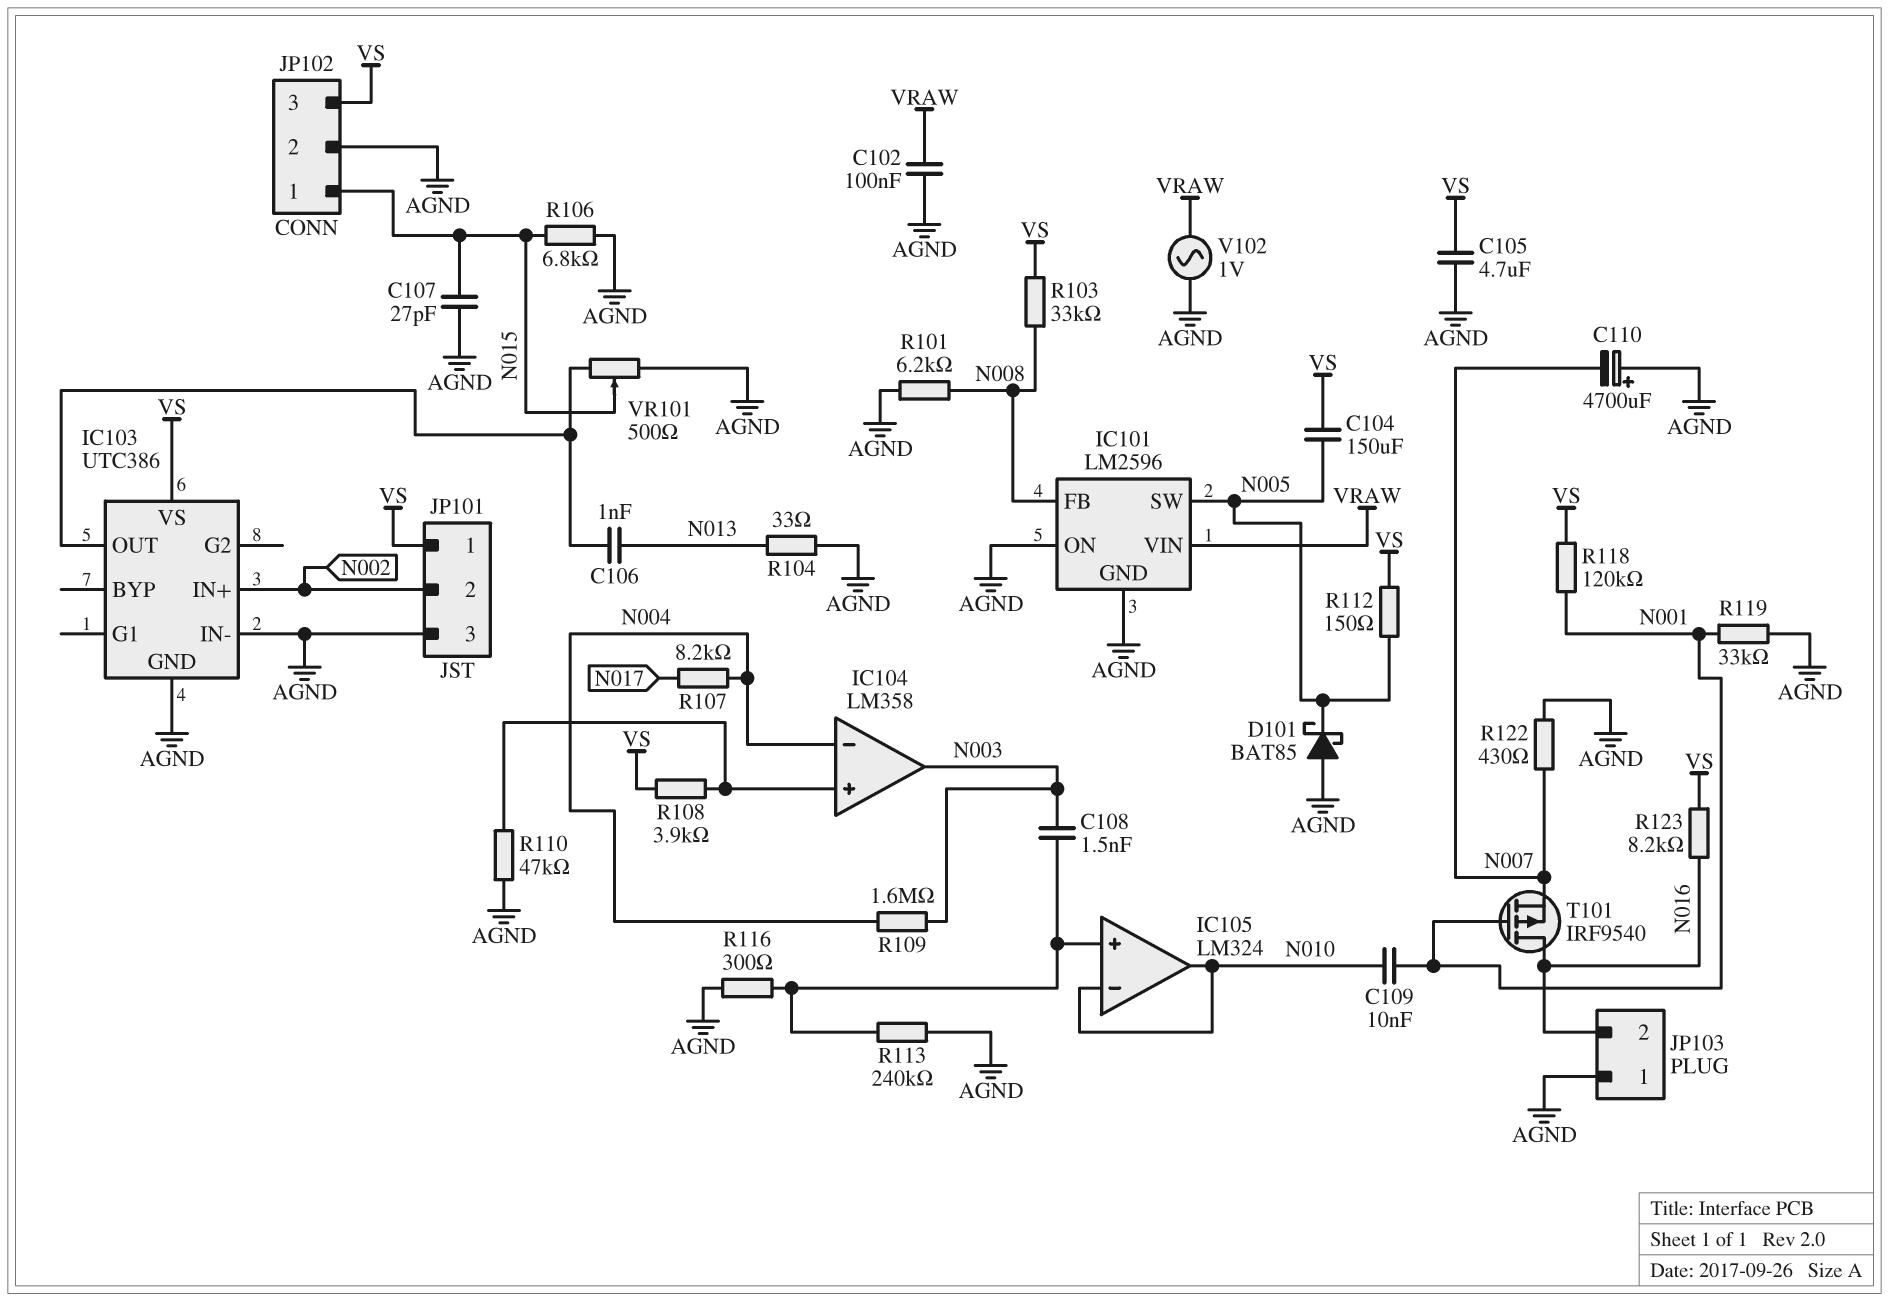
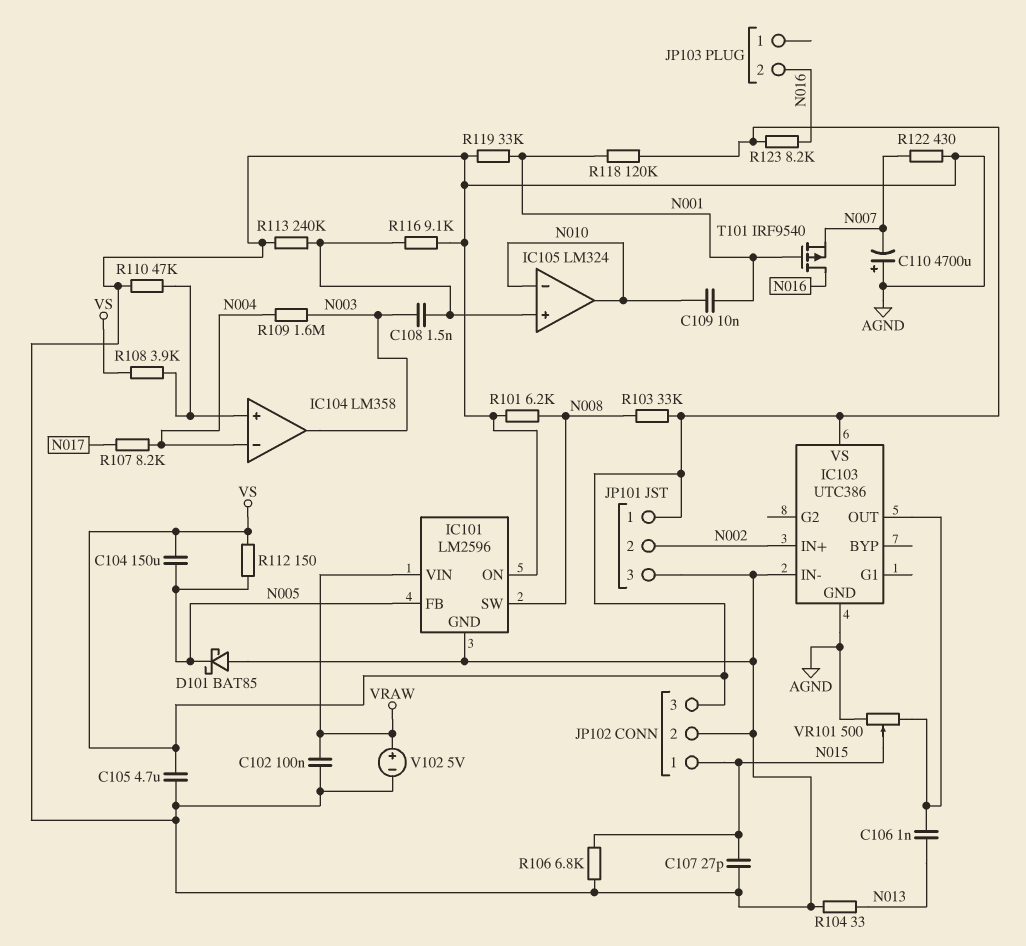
IC101 pin FB: N008 -> N005
IC101 pin SW: N005 -> N008
JP103 pin 1: AGND -> none
R116: 300 (AGND, IC105/in+) -> 9.1k (AGND, IC105/in+)
V102: AC 1V (AGND, VRAW) -> 5V (plus VRAW, minus AGND)

